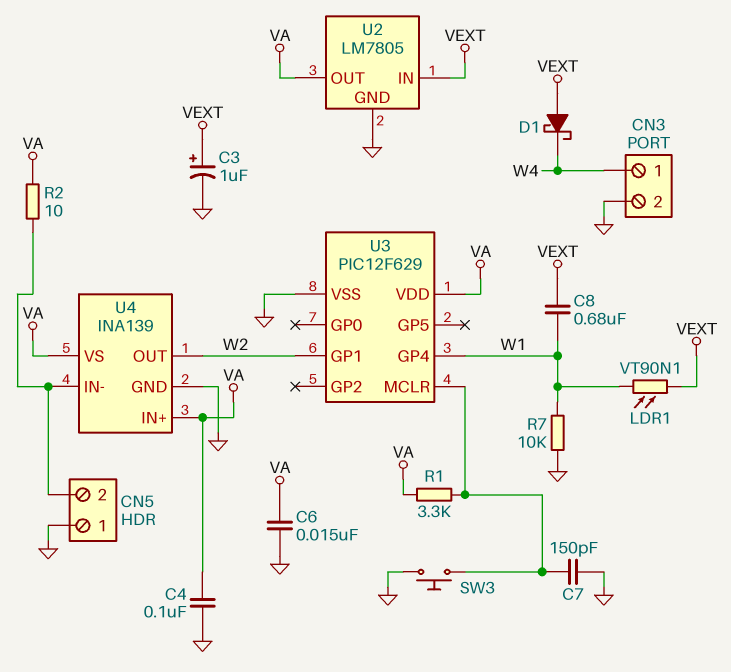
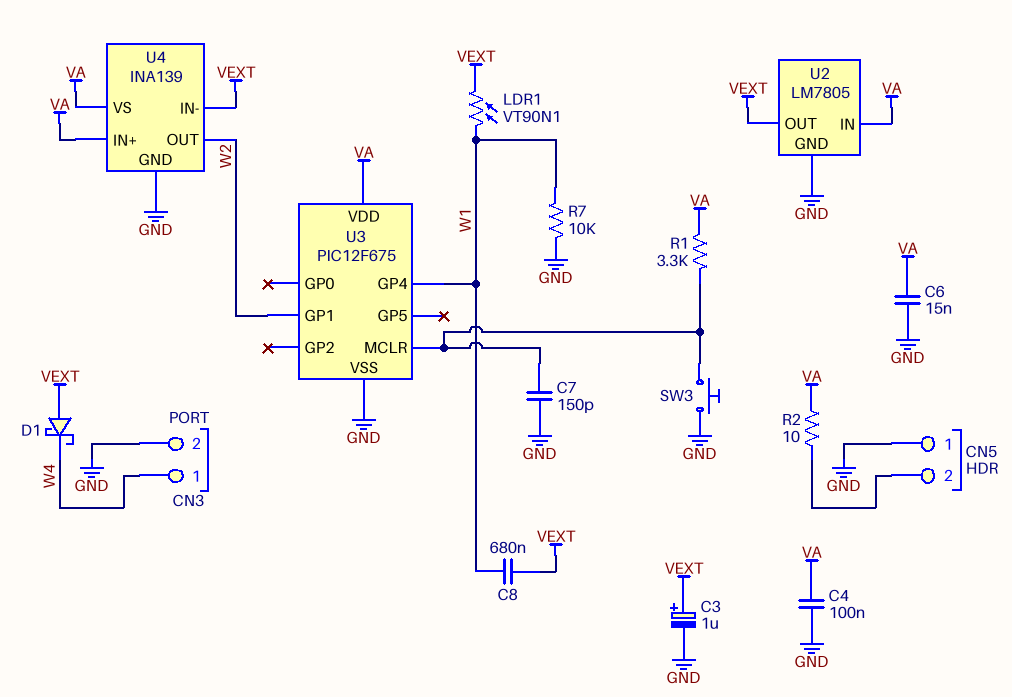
U2 pin IN: VEXT -> VA
U2 pin OUT: VA -> VEXT
U3: PIC12F629 -> PIC12F675
U4 pin IN-: CN5/2 -> VEXT

